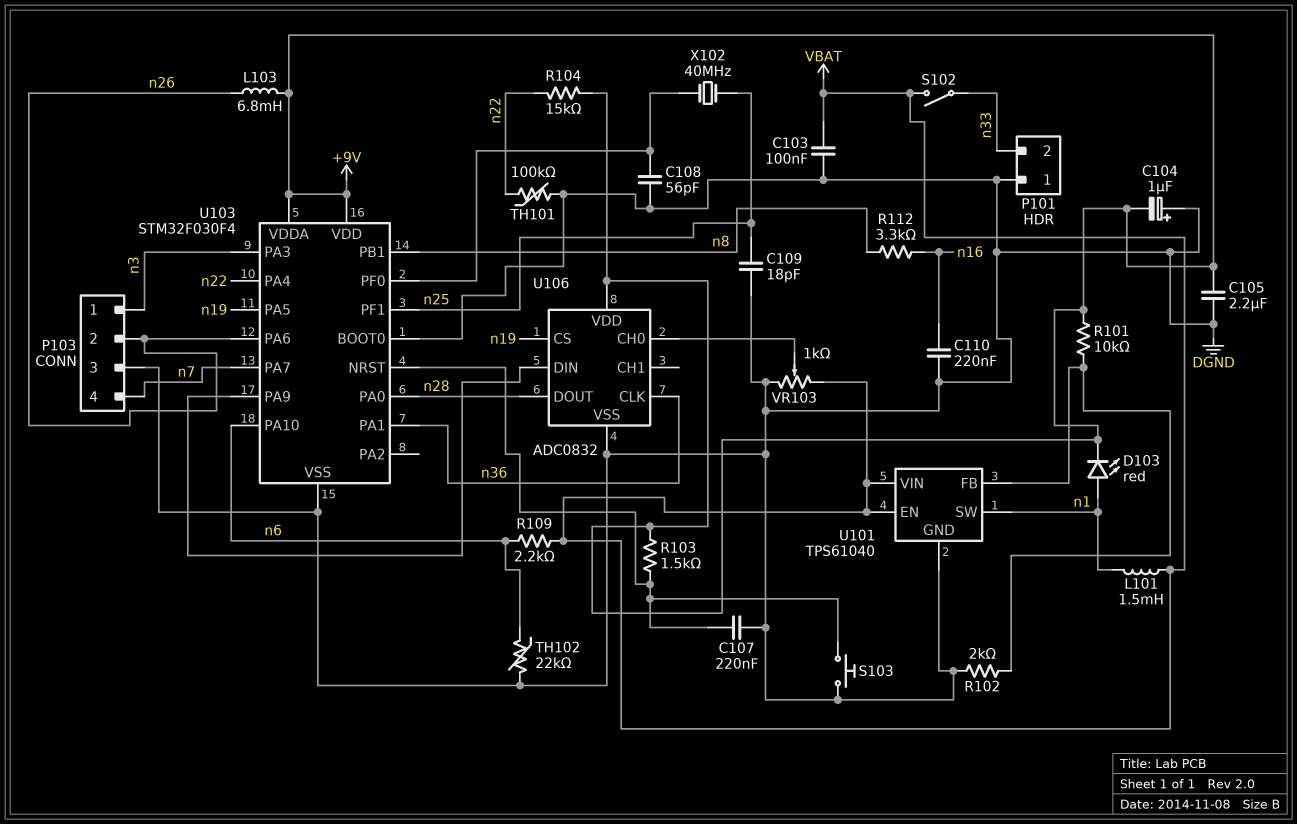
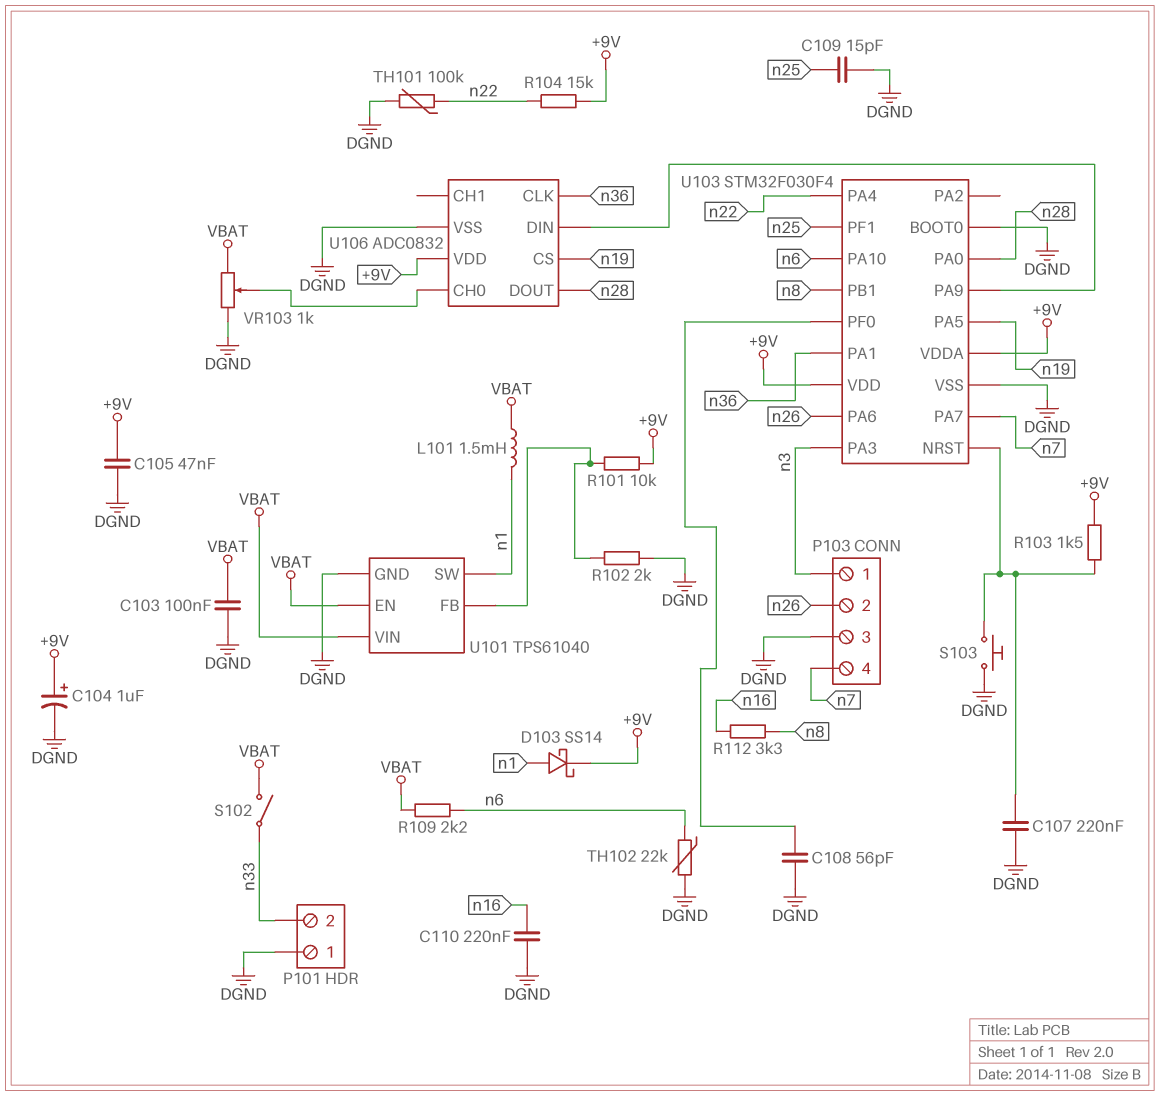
C104: 1uF (plus DGND, minus +9V) -> 1uF (plus +9V, minus DGND)
C105: 2.2uF (+9V, DGND) -> 47nF (+9V, DGND)
C109: 18pF (DGND, n25) -> 15pF (DGND, n25)
D103: LED red (A n1, K +9V) -> schottky SS14 (A n1, K +9V)
L103: 6.8mH (+9V, n26) -> none
X102: 40MHz (U103/PF0, n25) -> none

